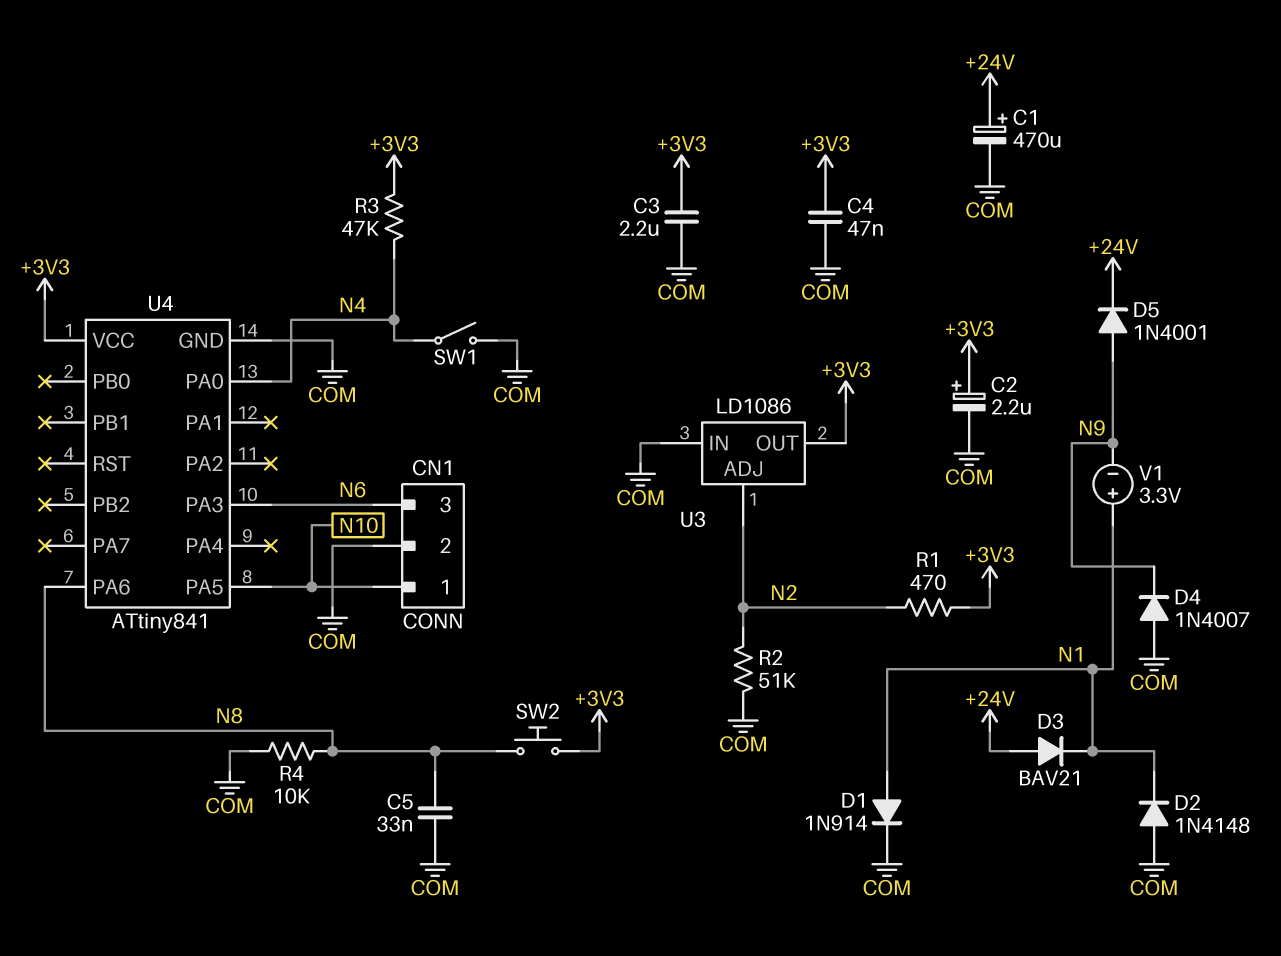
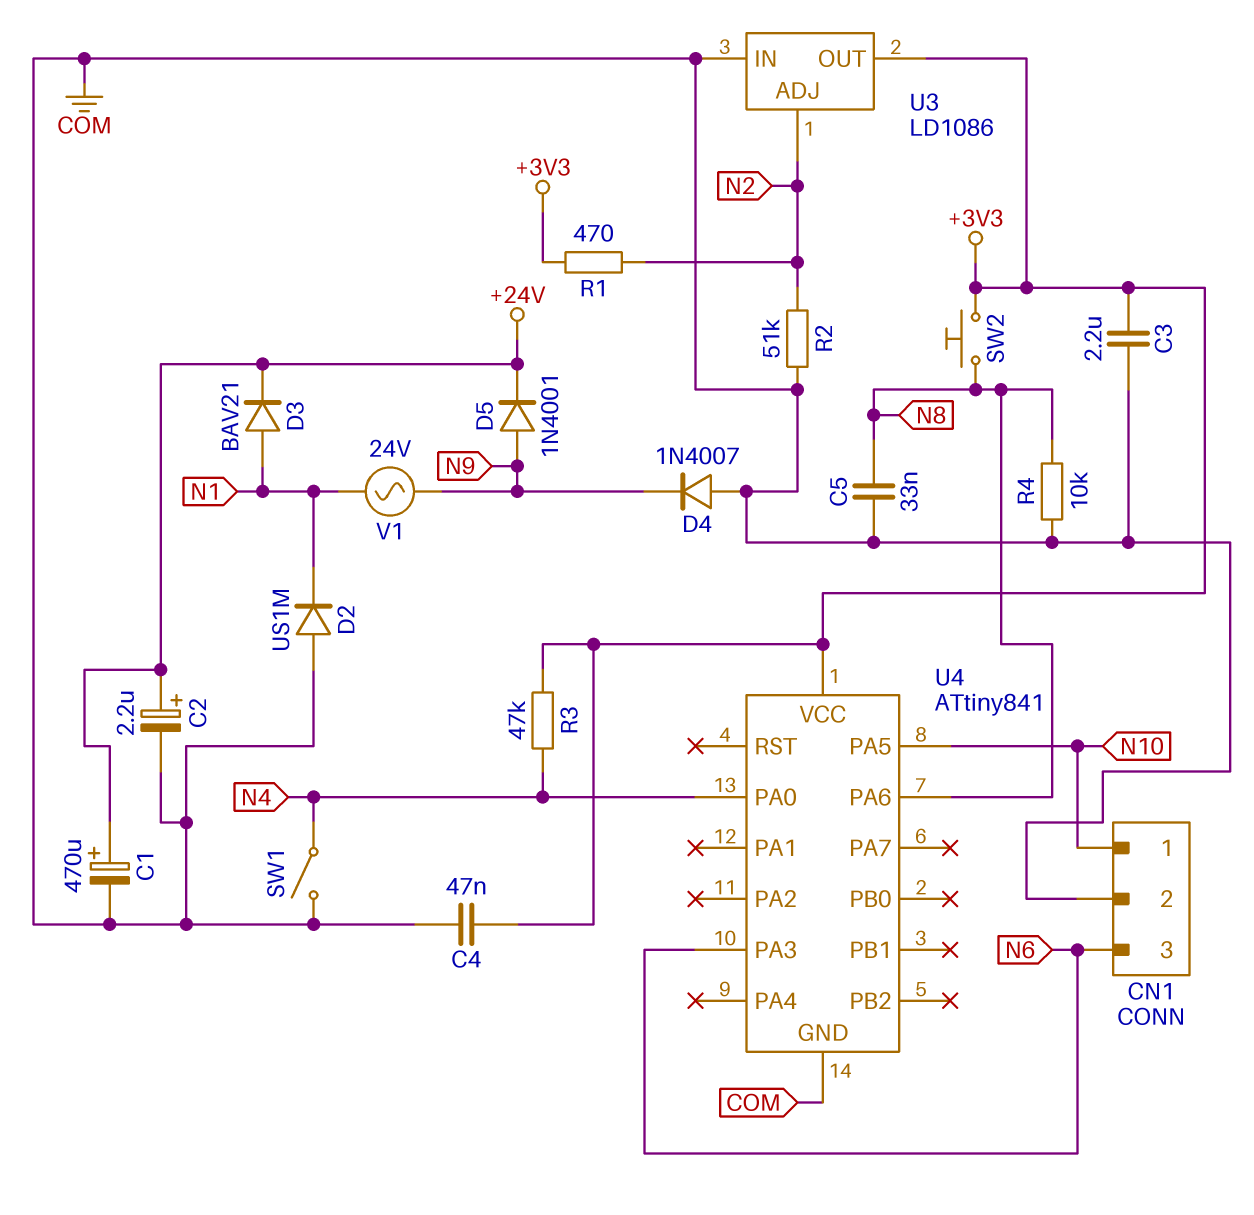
C2: 2.2uF (plus +3V3, minus COM) -> 2.2uF (plus +24V, minus COM)
D1: diode 1N914 (A N1, K COM) -> none
D2: diode 1N4148 (A COM, K N1) -> diode US1M (A COM, K N1)
D3: diode BAV21 (A +24V, K N1) -> diode BAV21 (A N1, K +24V)
V1: 3.3V (plus N1, minus N9) -> AC 24V (N1, N9)

